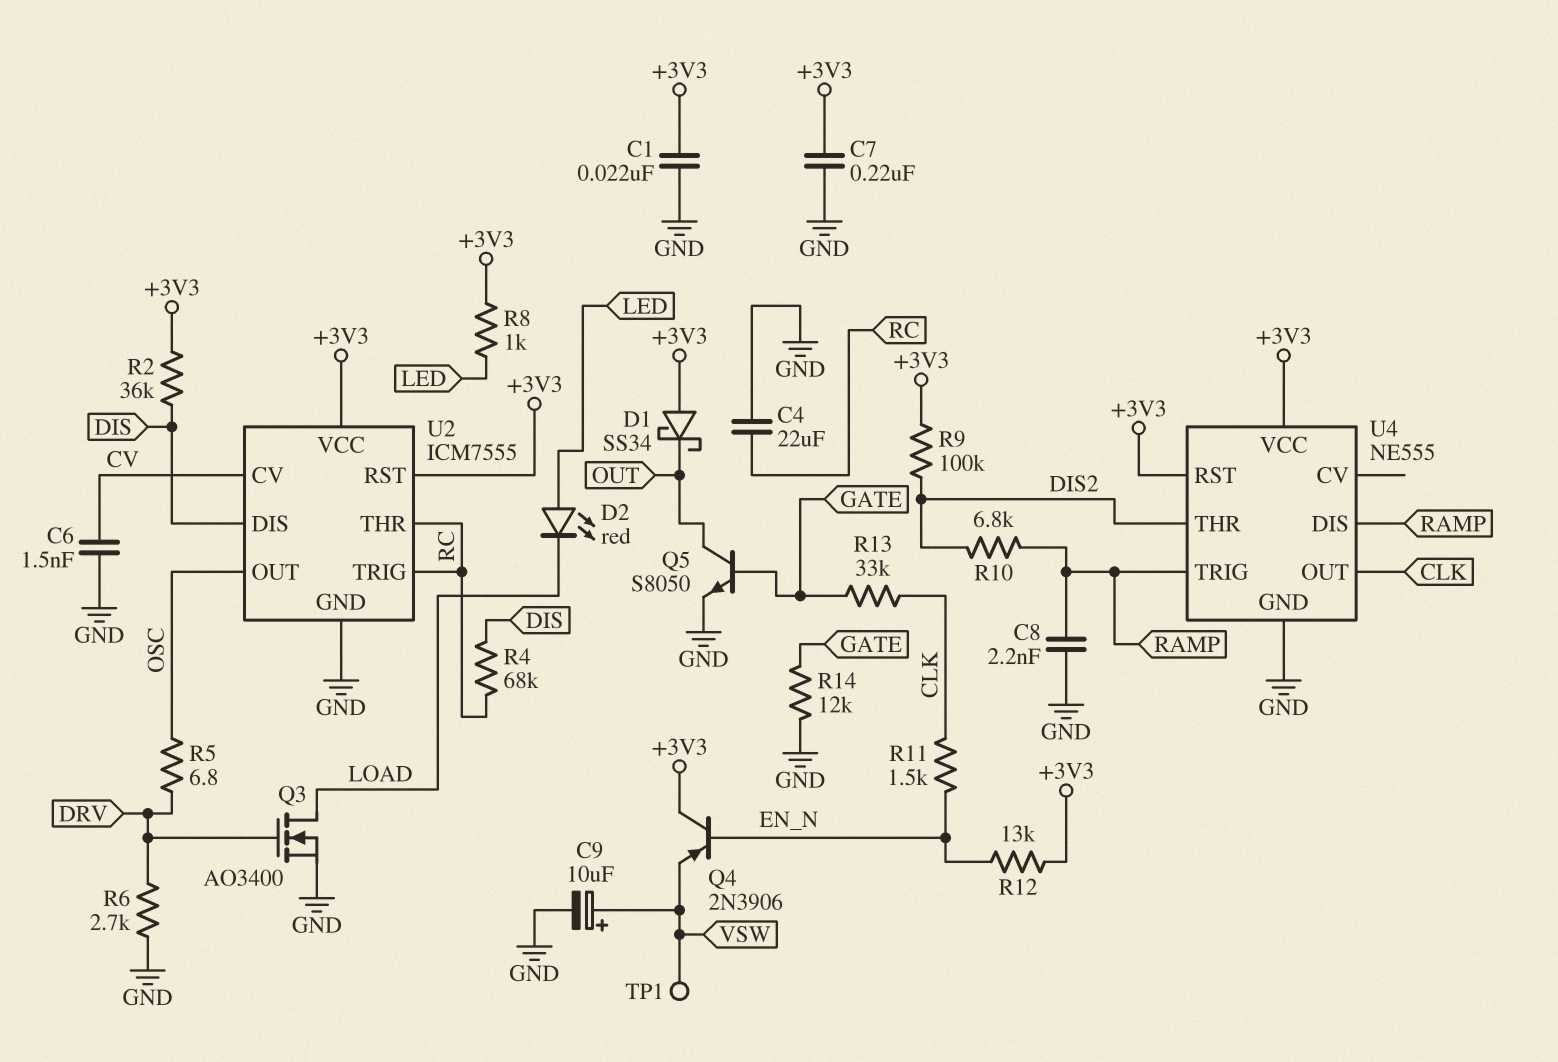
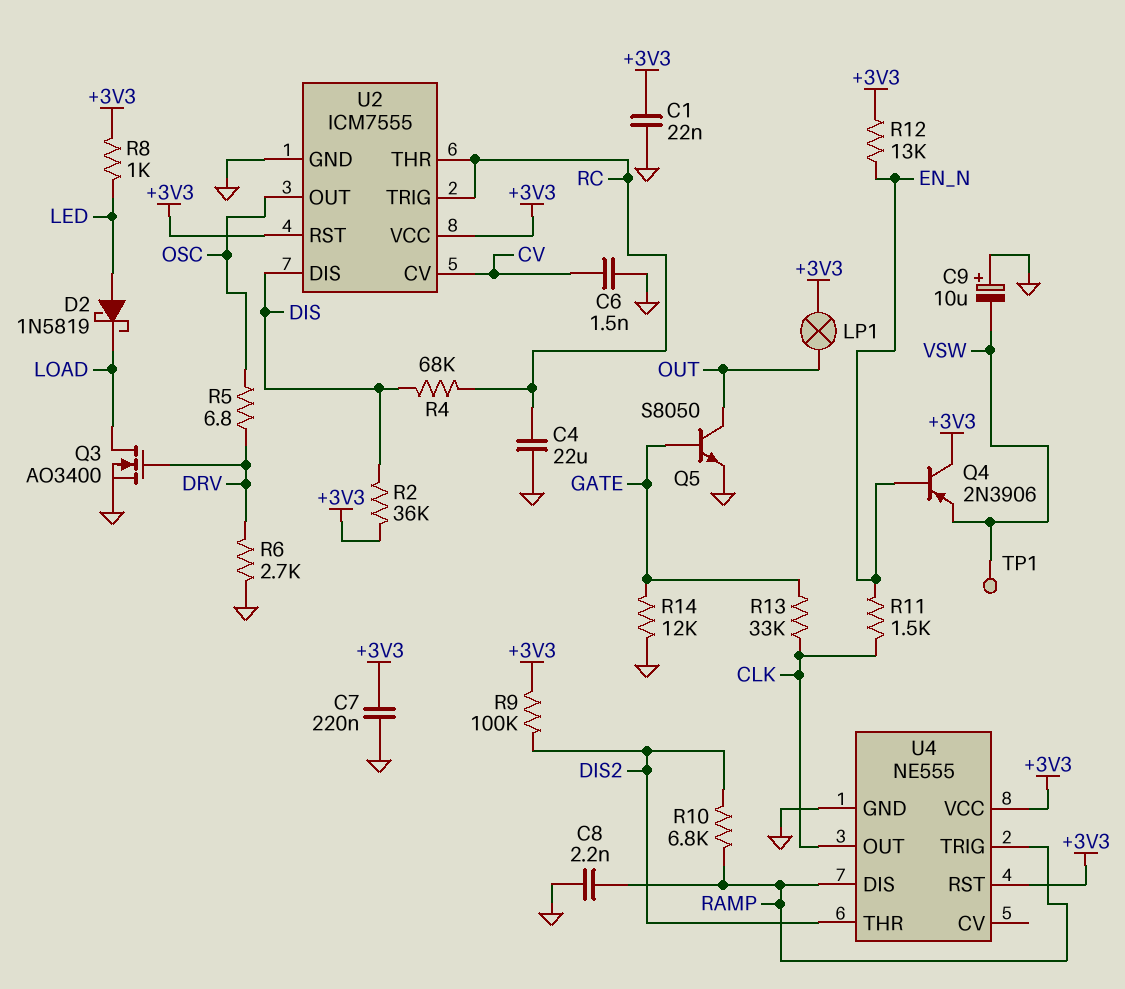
C9: 10uF (plus VSW, minus GND) -> 10uF (plus GND, minus VSW)
D1: schottky SS34 (A +3V3, K OUT) -> none
D2: LED red (A LED, K LOAD) -> schottky 1N5819 (A LED, K LOAD)
LP1: none -> lamp (+3V3, OUT)

